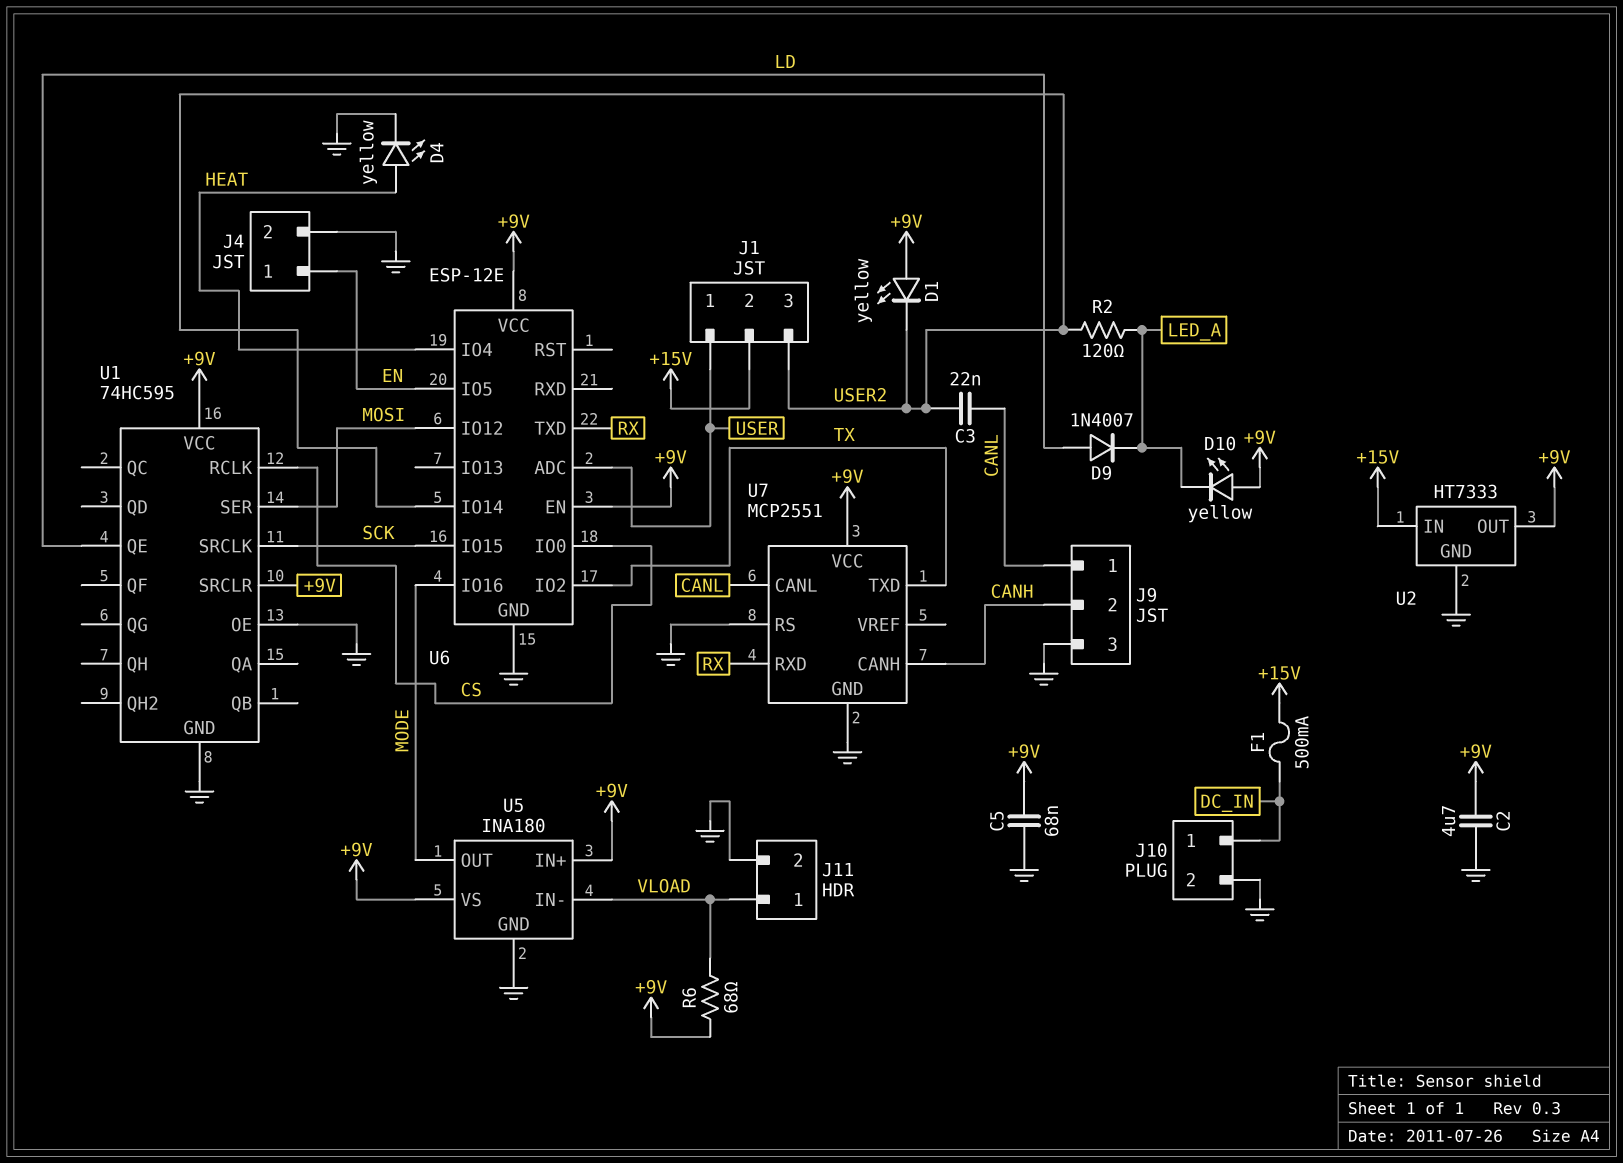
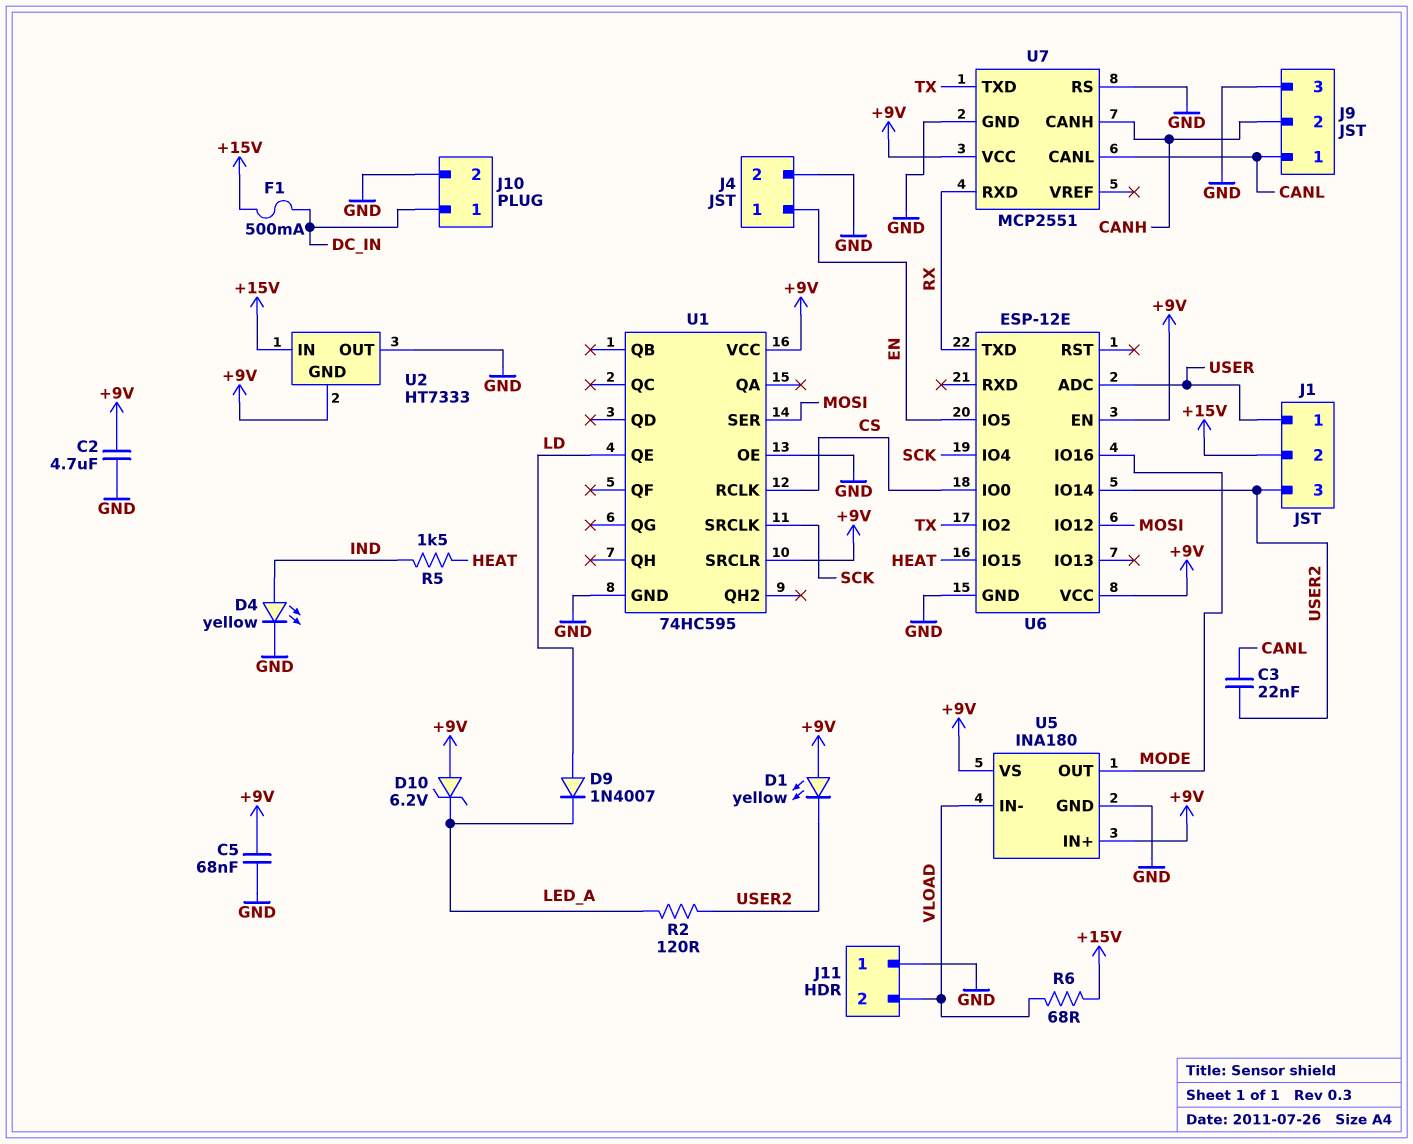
D4: LED yellow (A HEAT, K GND) -> LED yellow (A IND, K GND)
D10: LED yellow (A +9V, K LED_A) -> zener 6.2V (A +9V, K LED_A)
J11 pin 1: VLOAD -> GND
J11 pin 2: GND -> VLOAD
R5: none -> 1.5k (HEAT, IND)
R6: 68 (+9V, VLOAD) -> 68 (+15V, VLOAD)
U2 pin GND: GND -> +9V
U2 pin OUT: +9V -> GND
U6 pin IO4: HEAT -> SCK
U6 pin IO15: SCK -> HEAT

